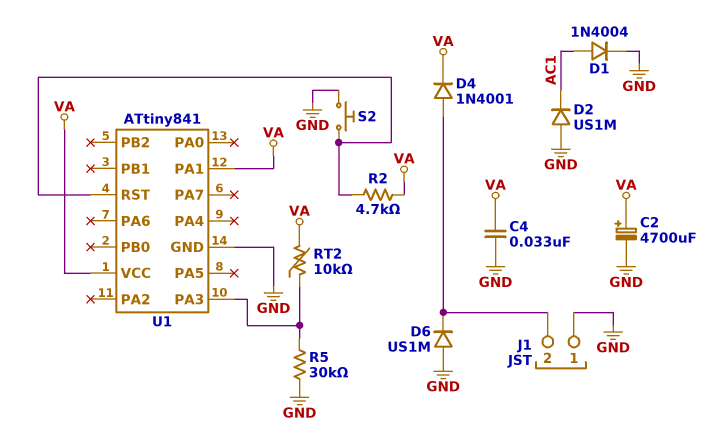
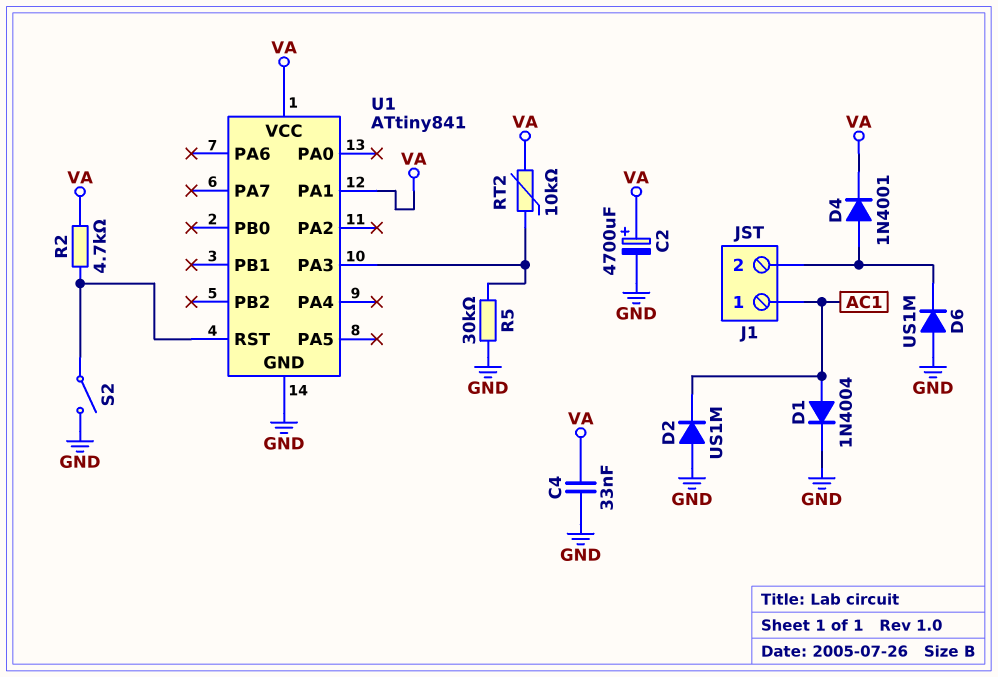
J1 pin 1: GND -> AC1
S2: button (GND, U1/RST) -> switch (GND, U1/RST)

